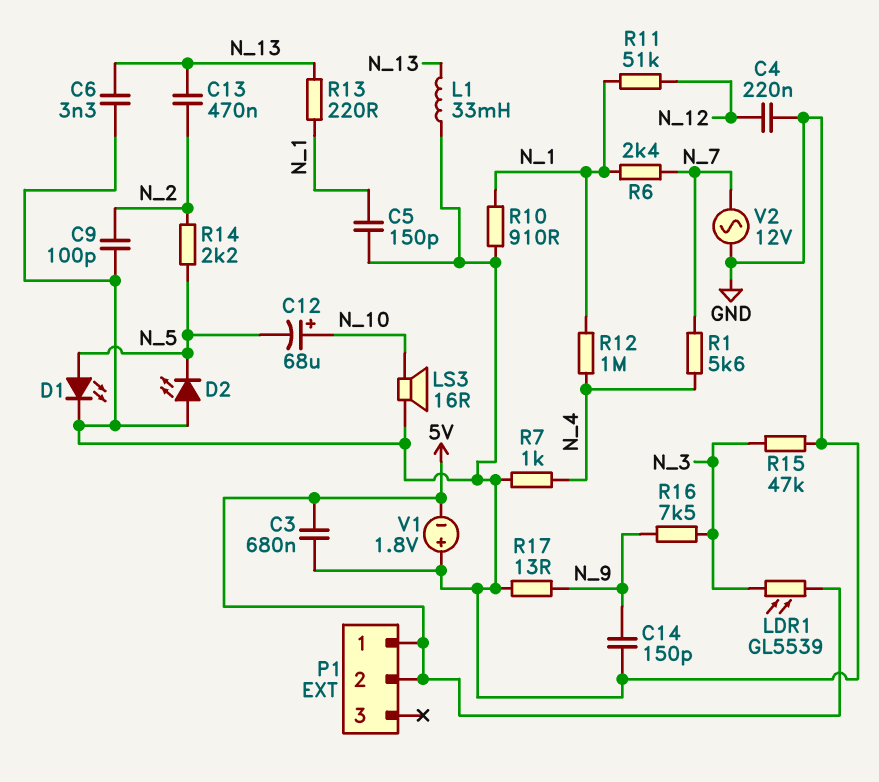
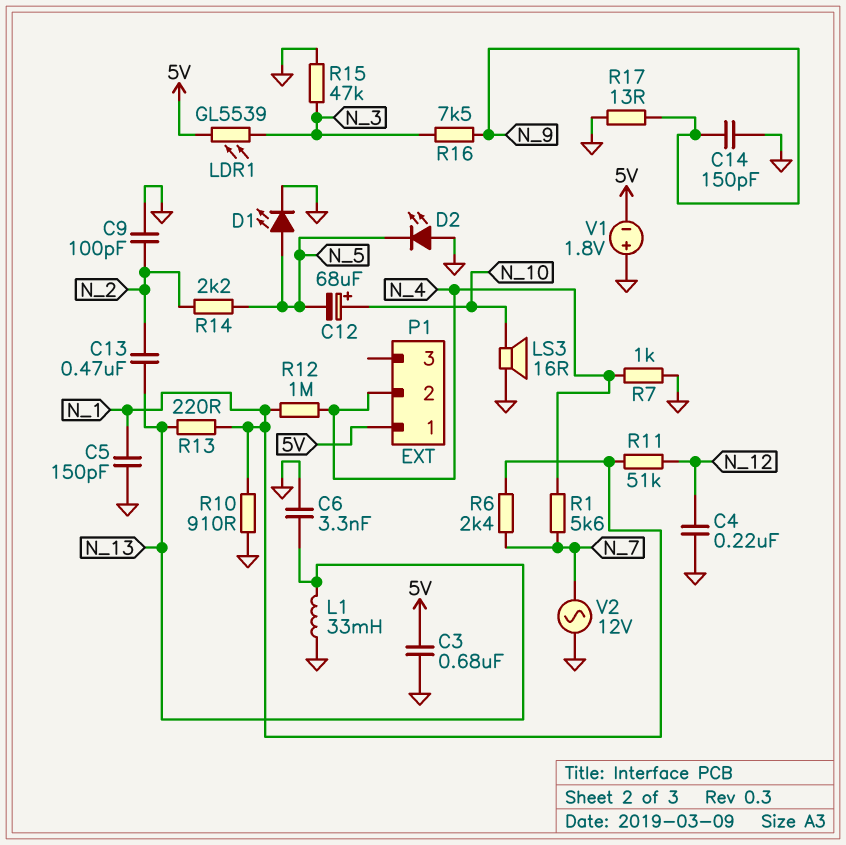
P1 pin 2: 5V -> N_4

